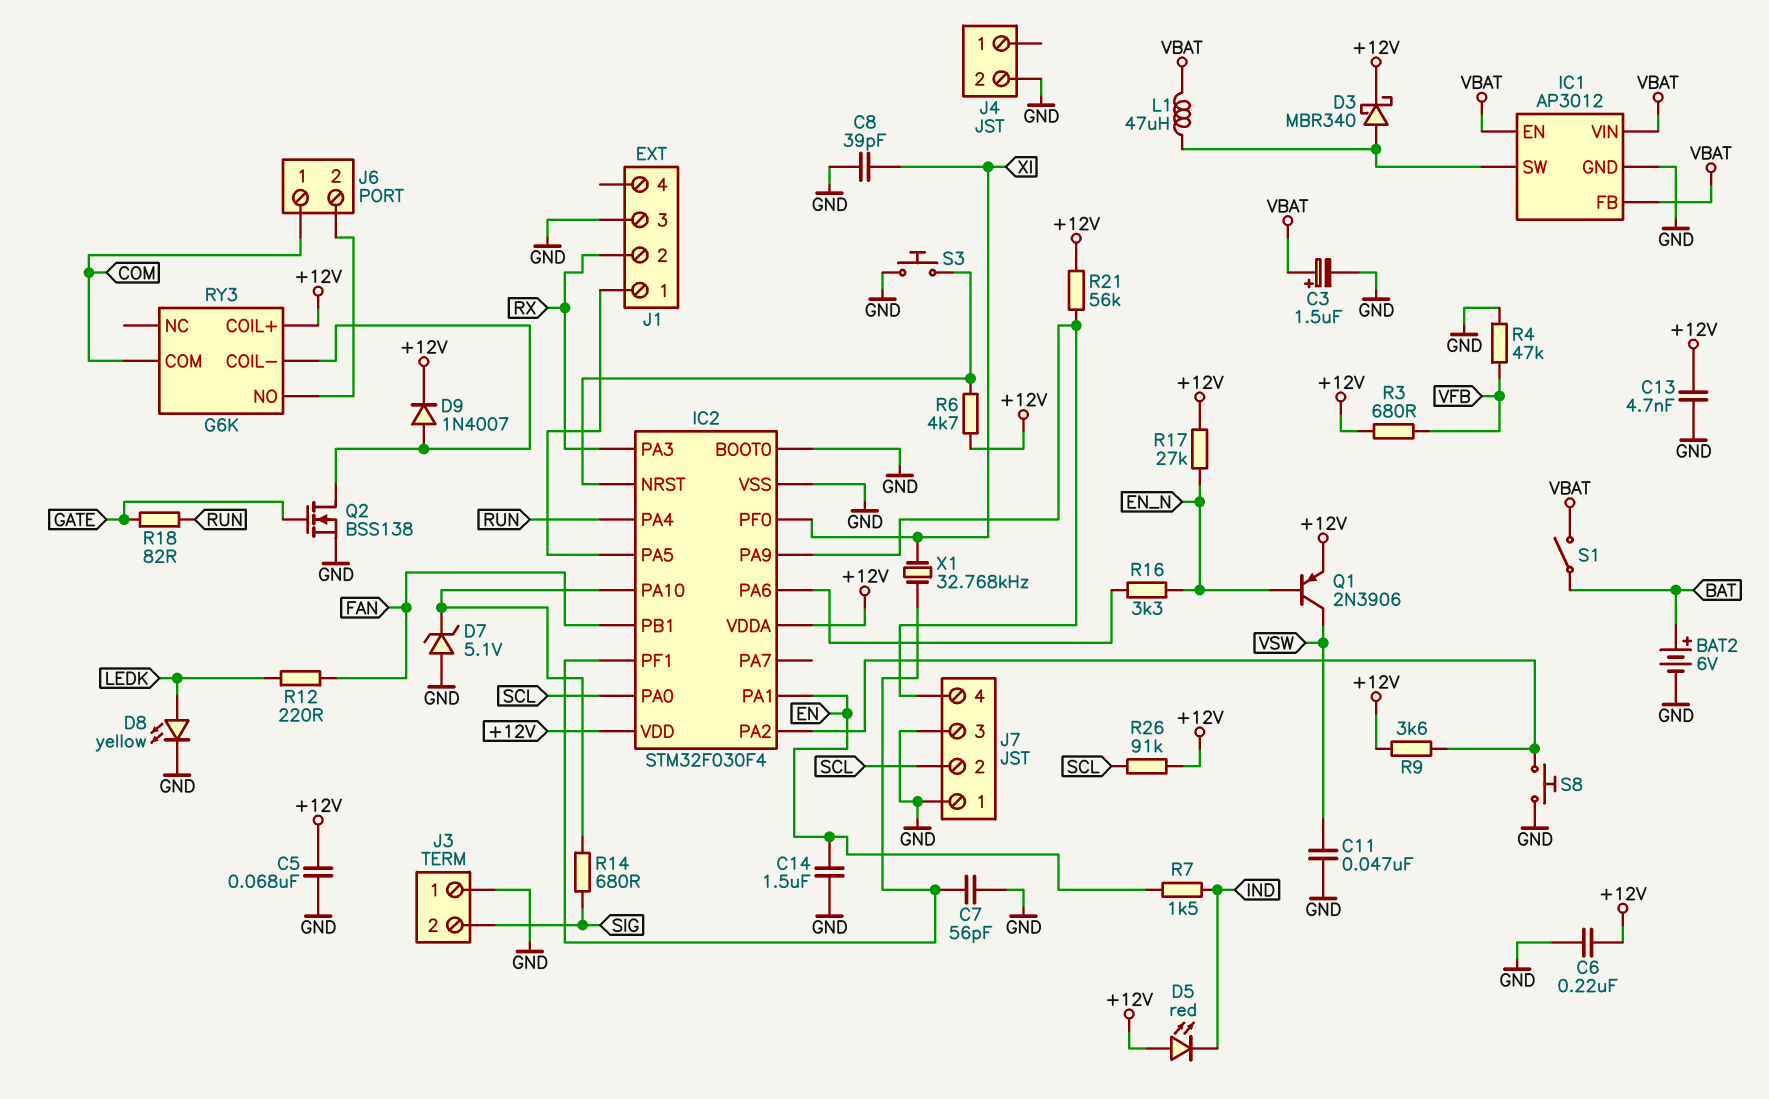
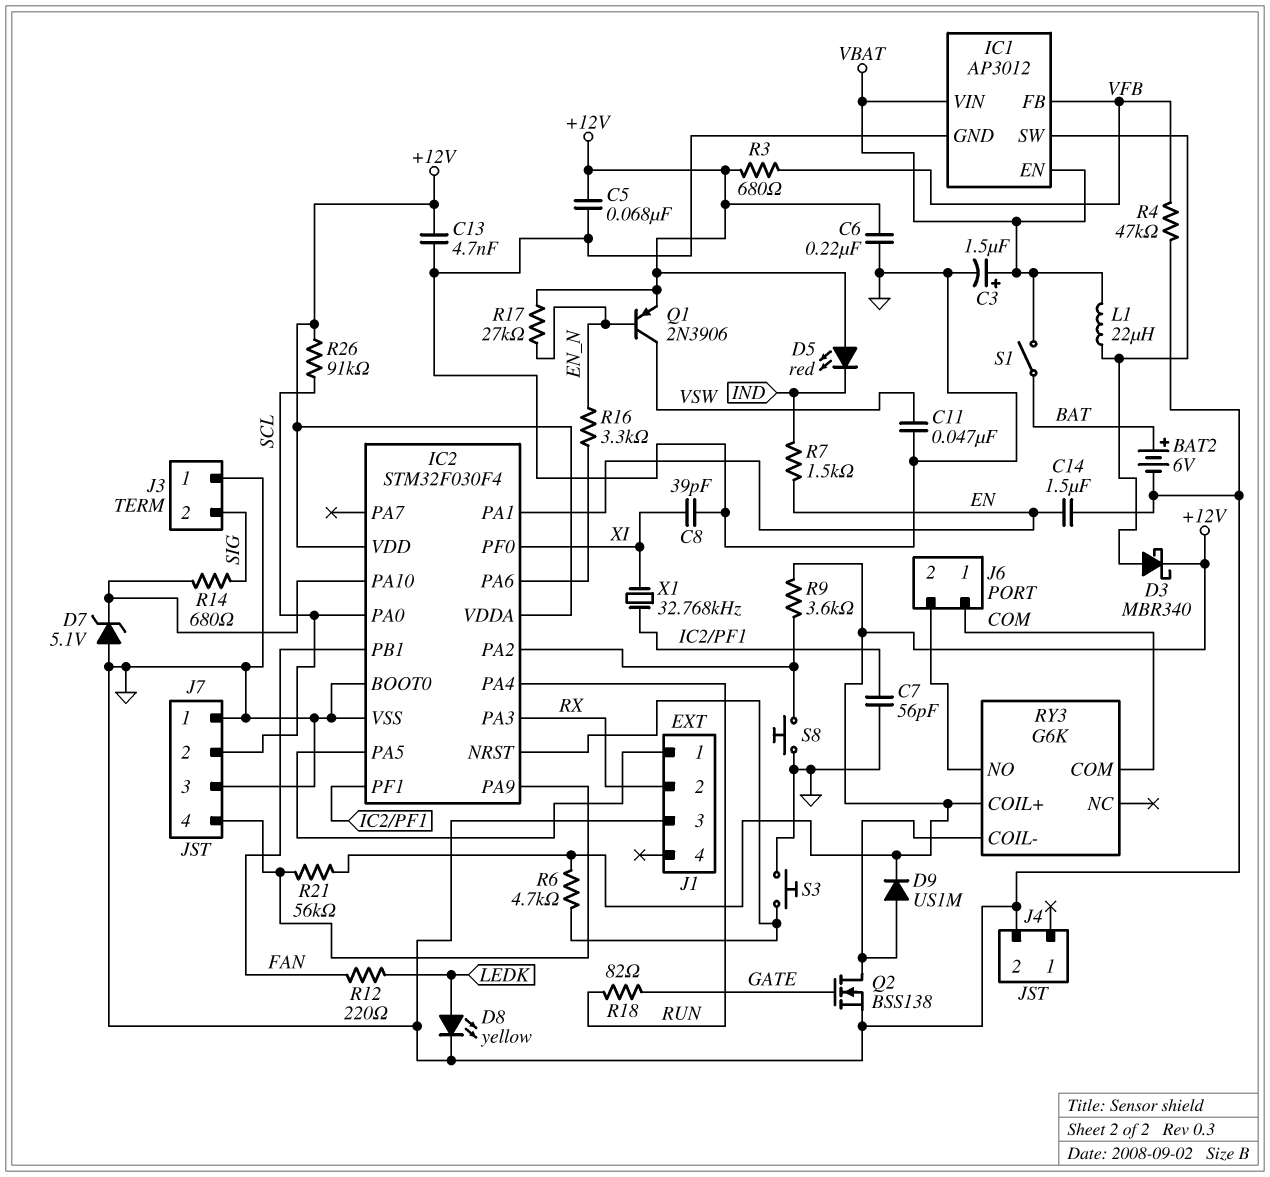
D9: diode 1N4007 (A RY3/COIL-, K +12V) -> diode US1M (A RY3/COIL-, K +12V)
IC1 pin FB: VBAT -> VFB
L1: 47uH (IC1/SW, VBAT) -> 22uH (IC1/SW, VBAT)

